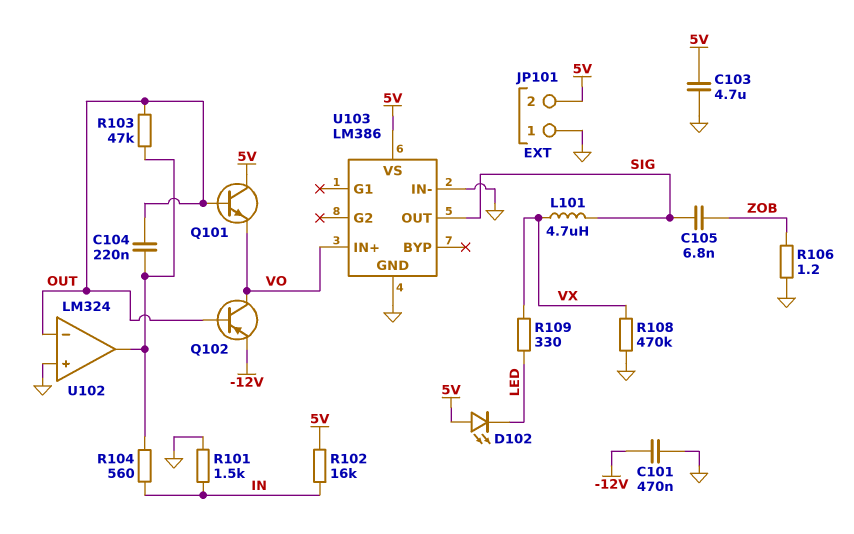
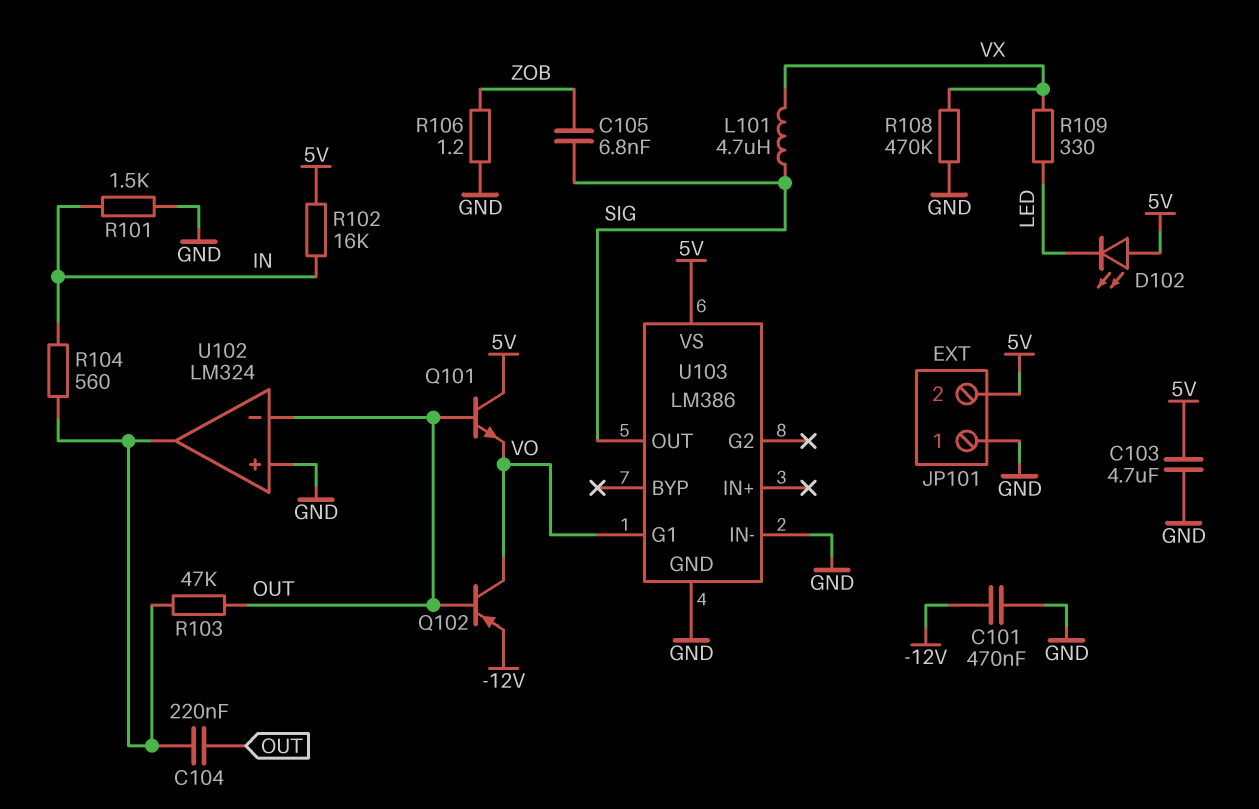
U103 pin G1: none -> VO
U103 pin IN+: VO -> none

